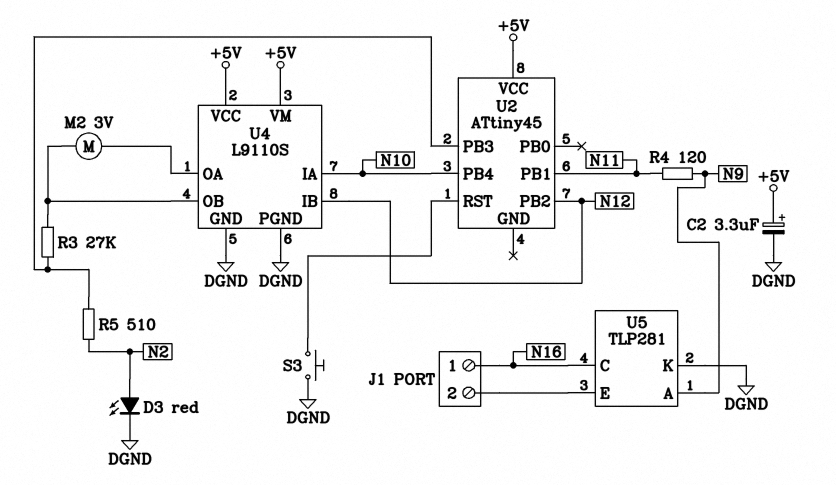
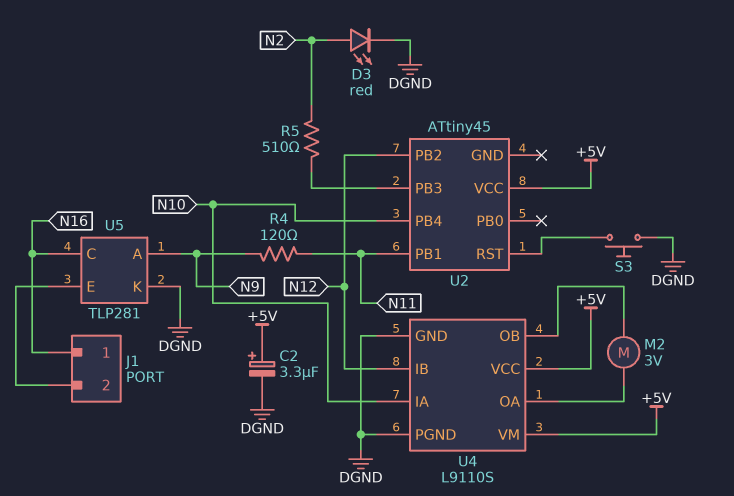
R3: 27k (U2/PB3, U4/OB) -> none

